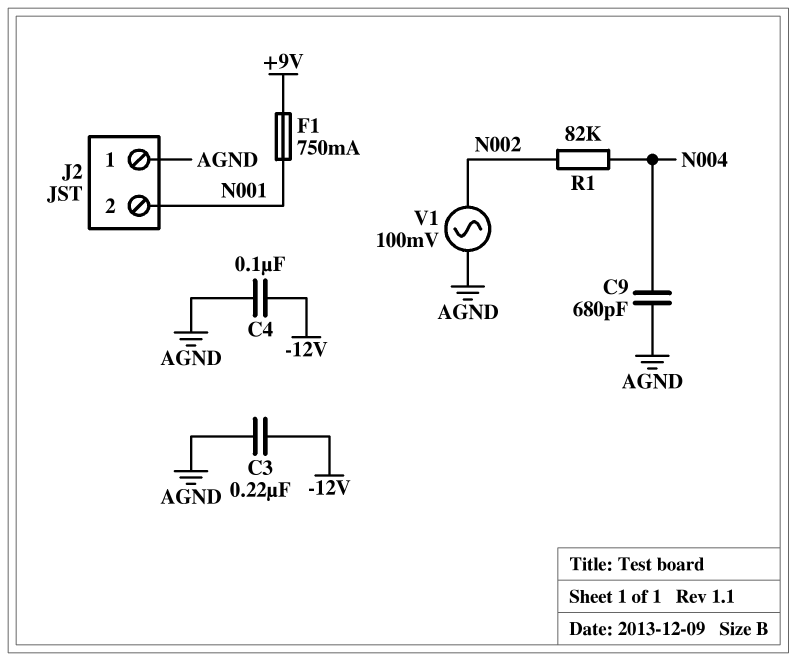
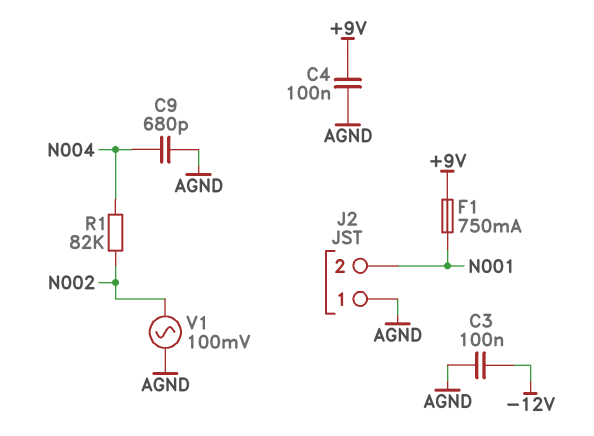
C3: 220nF (-12V, AGND) -> 100nF (-12V, AGND)
C4: 100nF (-12V, AGND) -> 100nF (+9V, AGND)

